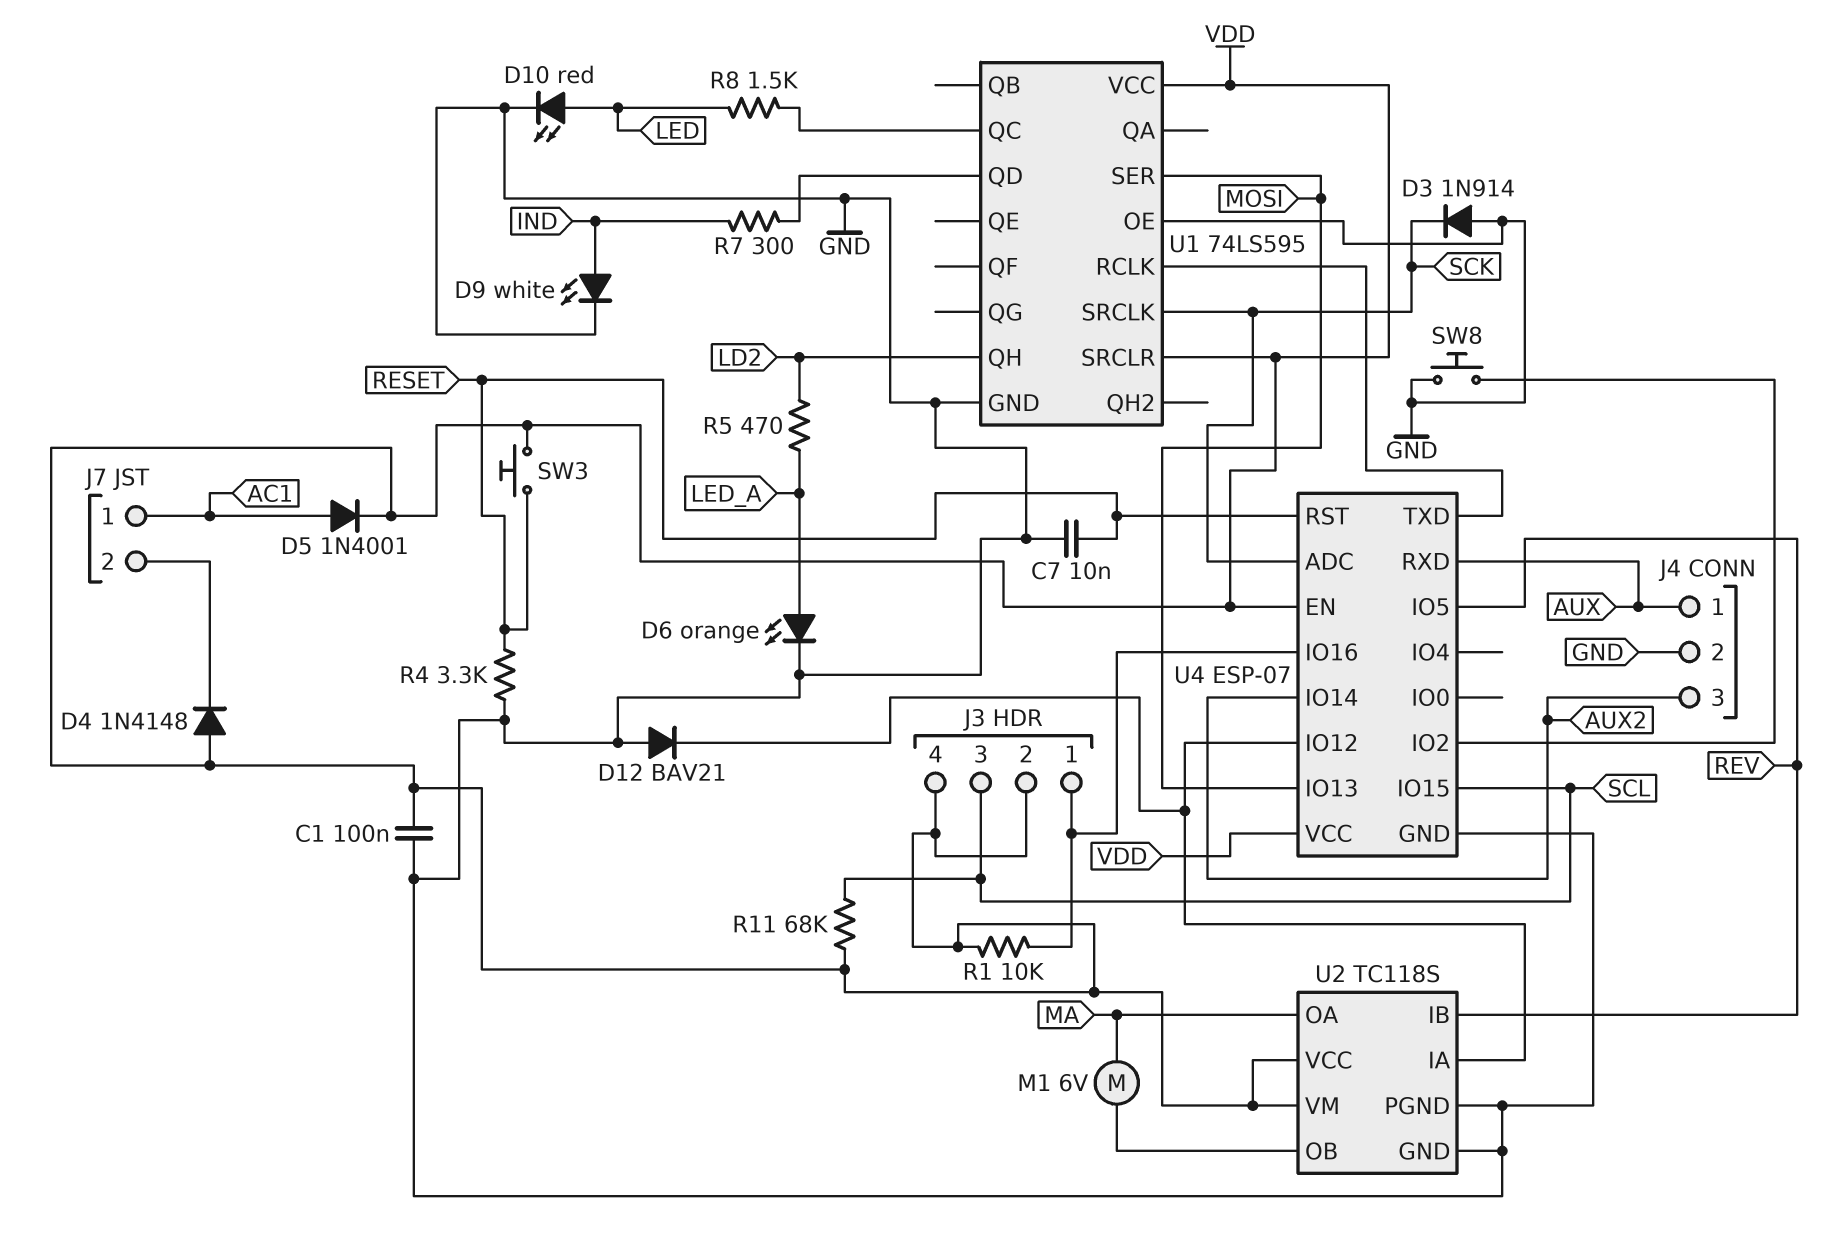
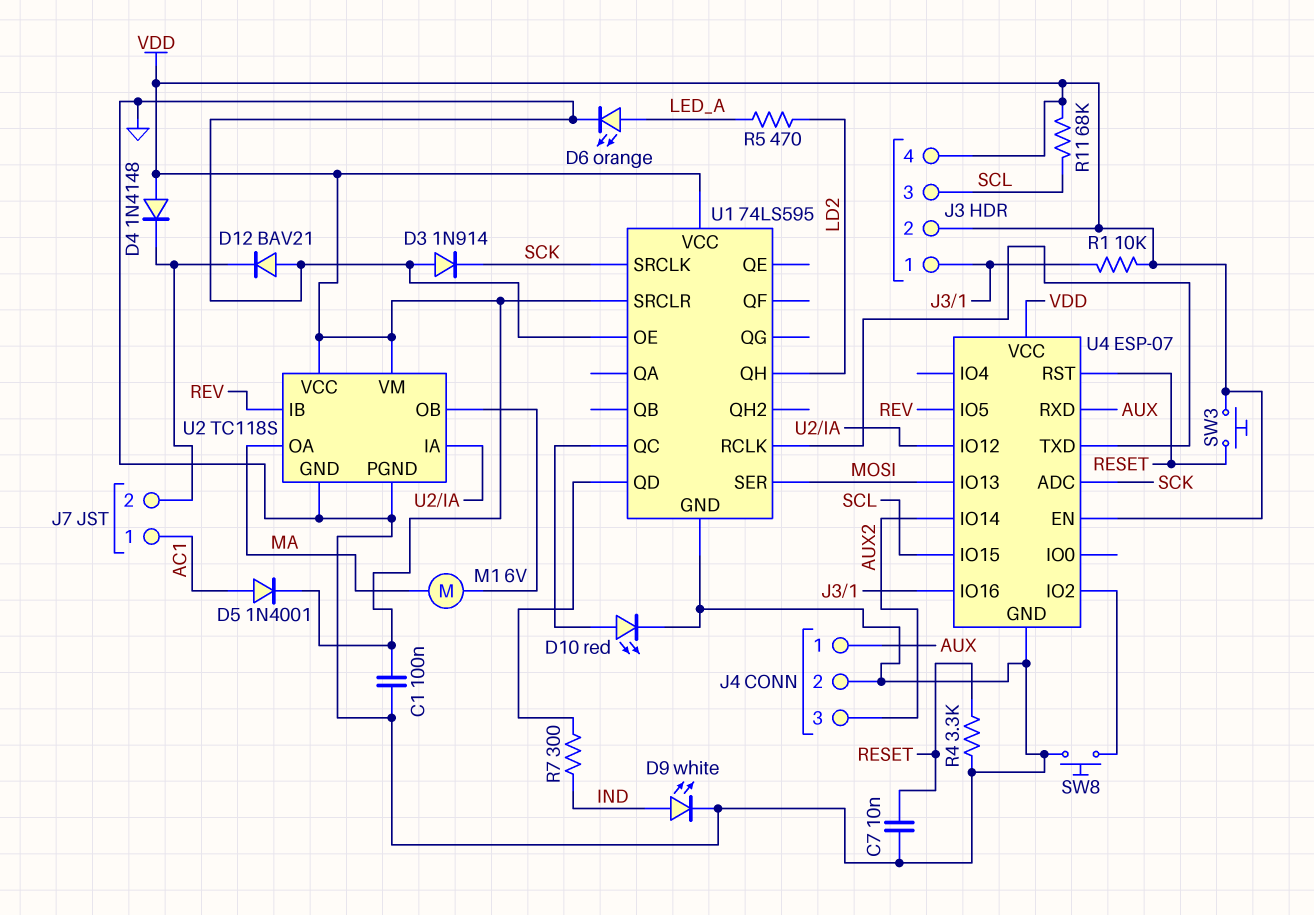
D10: LED red (A LED, K GND) -> LED red (A U1/QC, K GND)
D12: diode BAV21 (A GND, K U2/IA) -> diode BAV21 (A GND, K J7/2)
R8: 1.5k (LED, U1/QC) -> none

